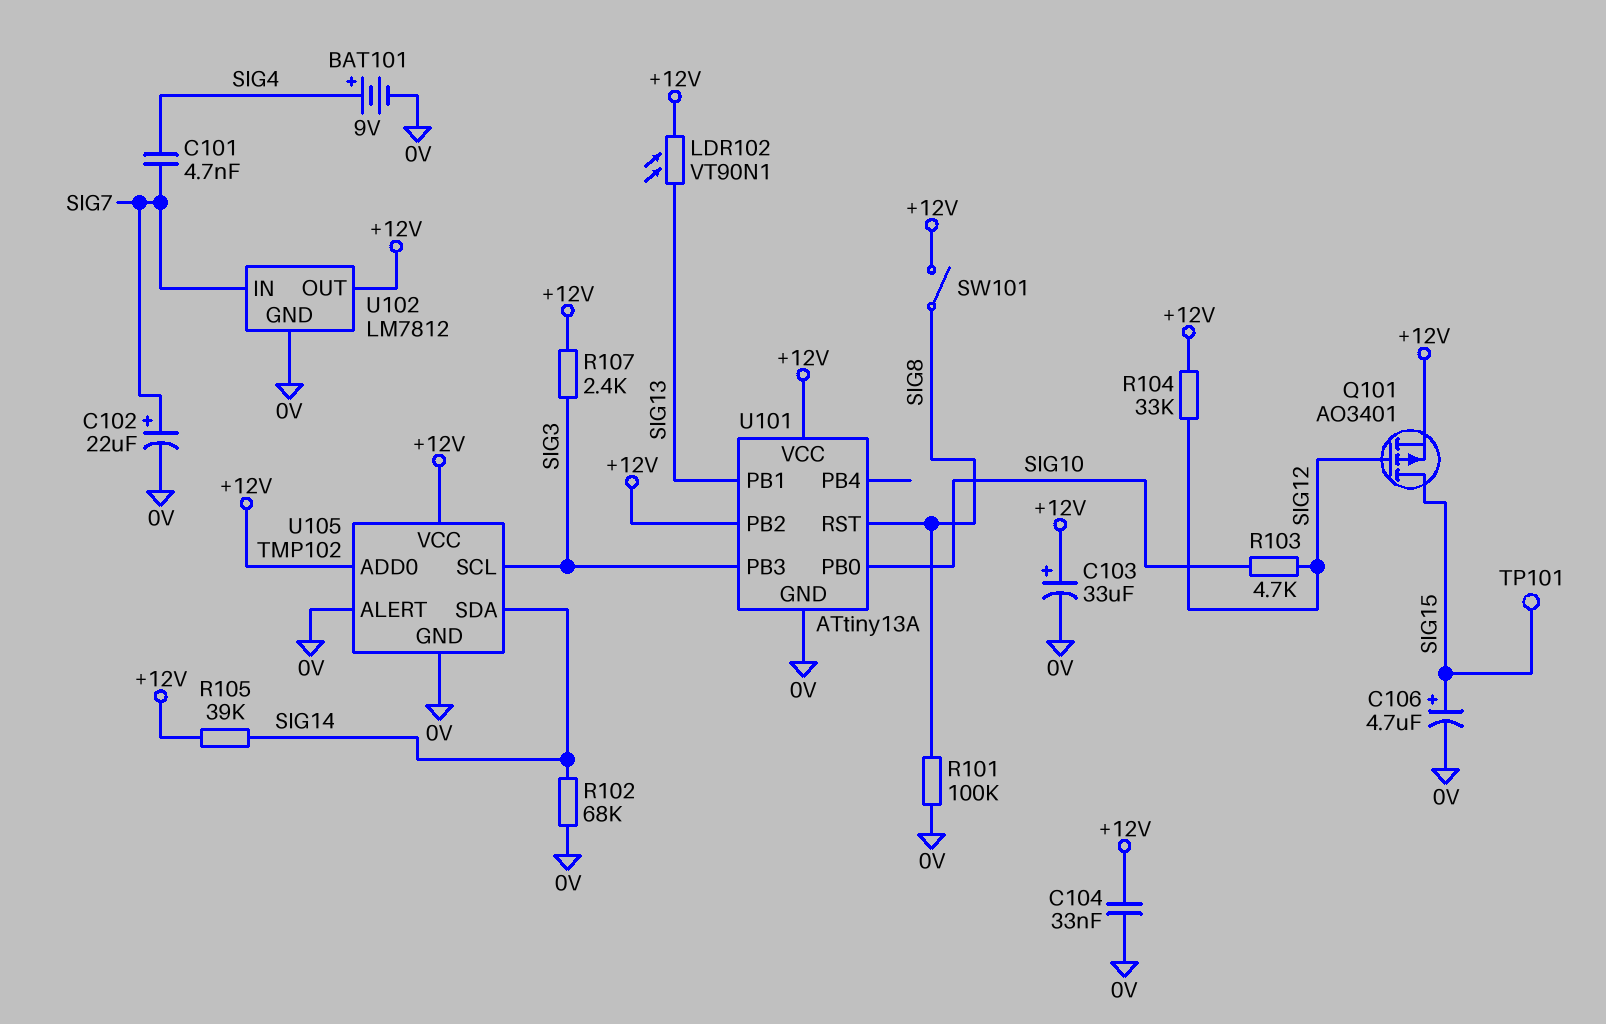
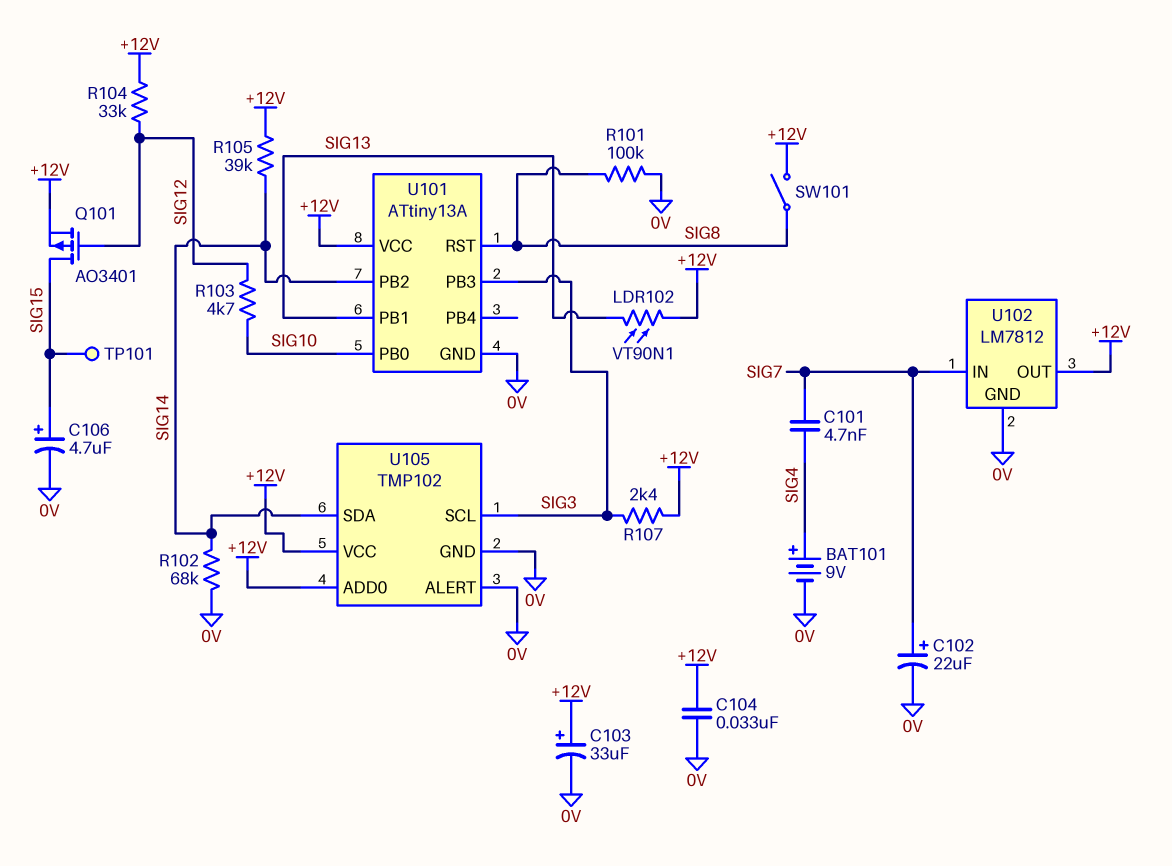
U101 pin PB2: +12V -> SIG14

